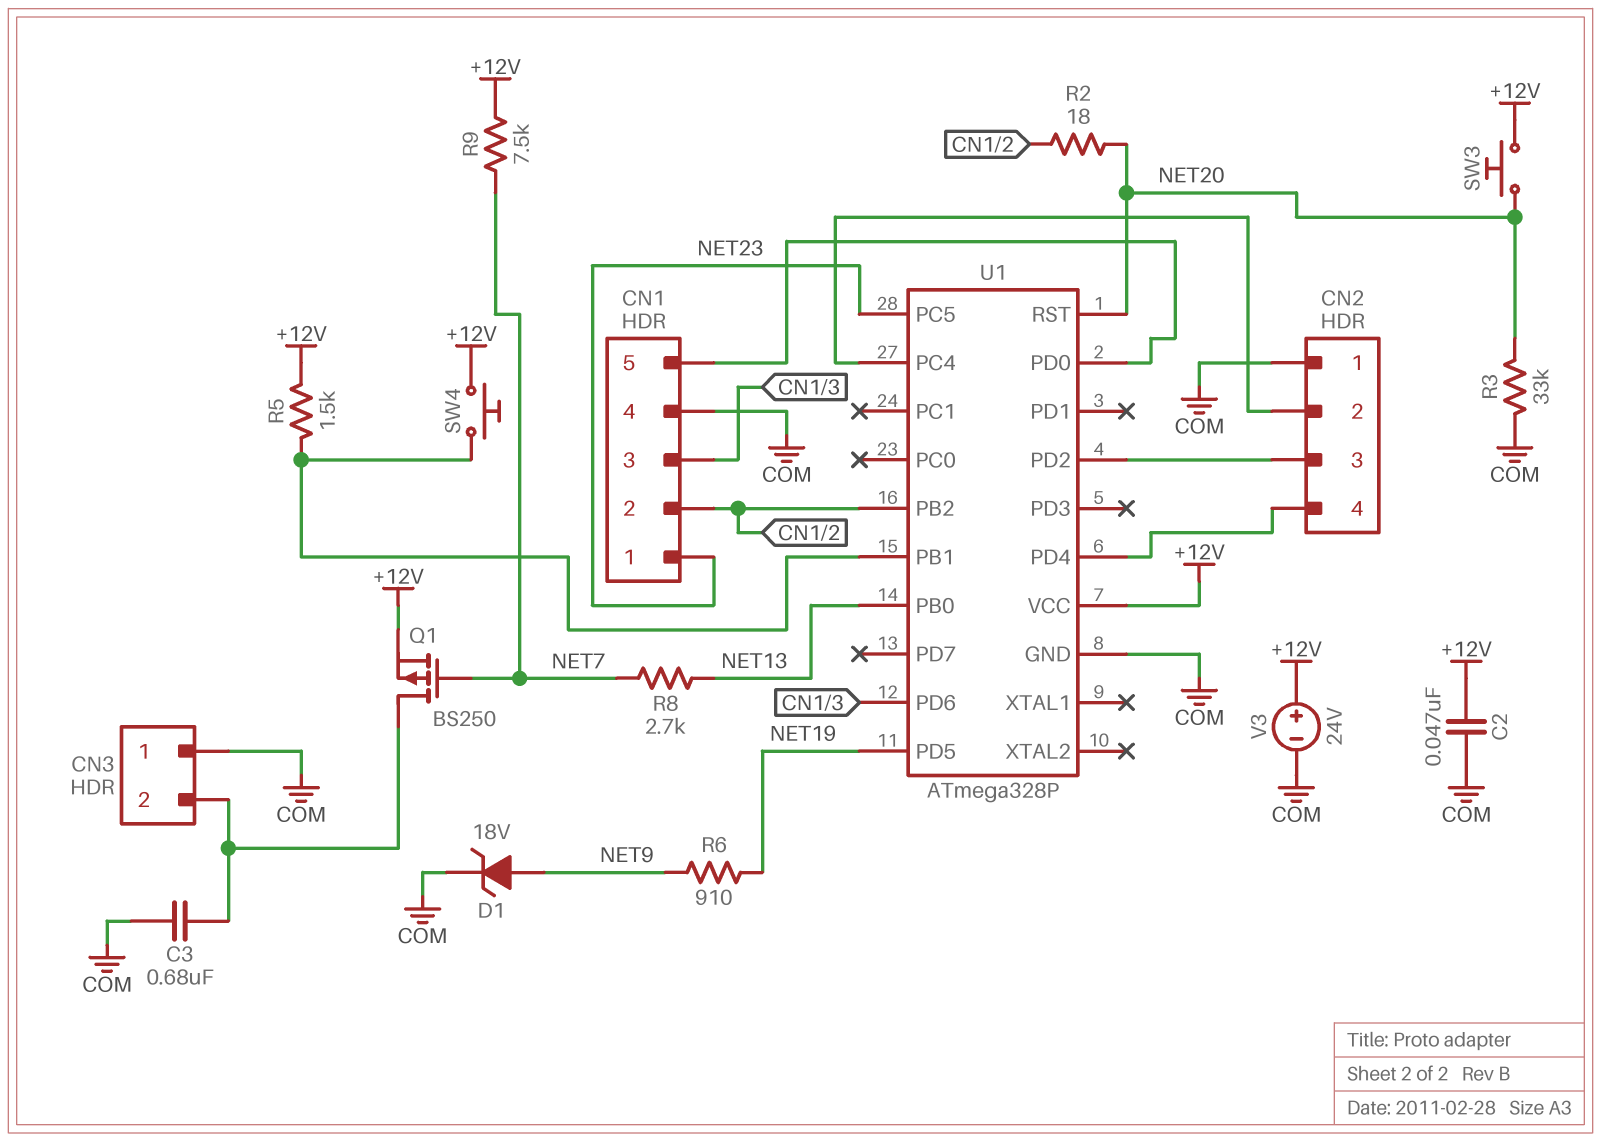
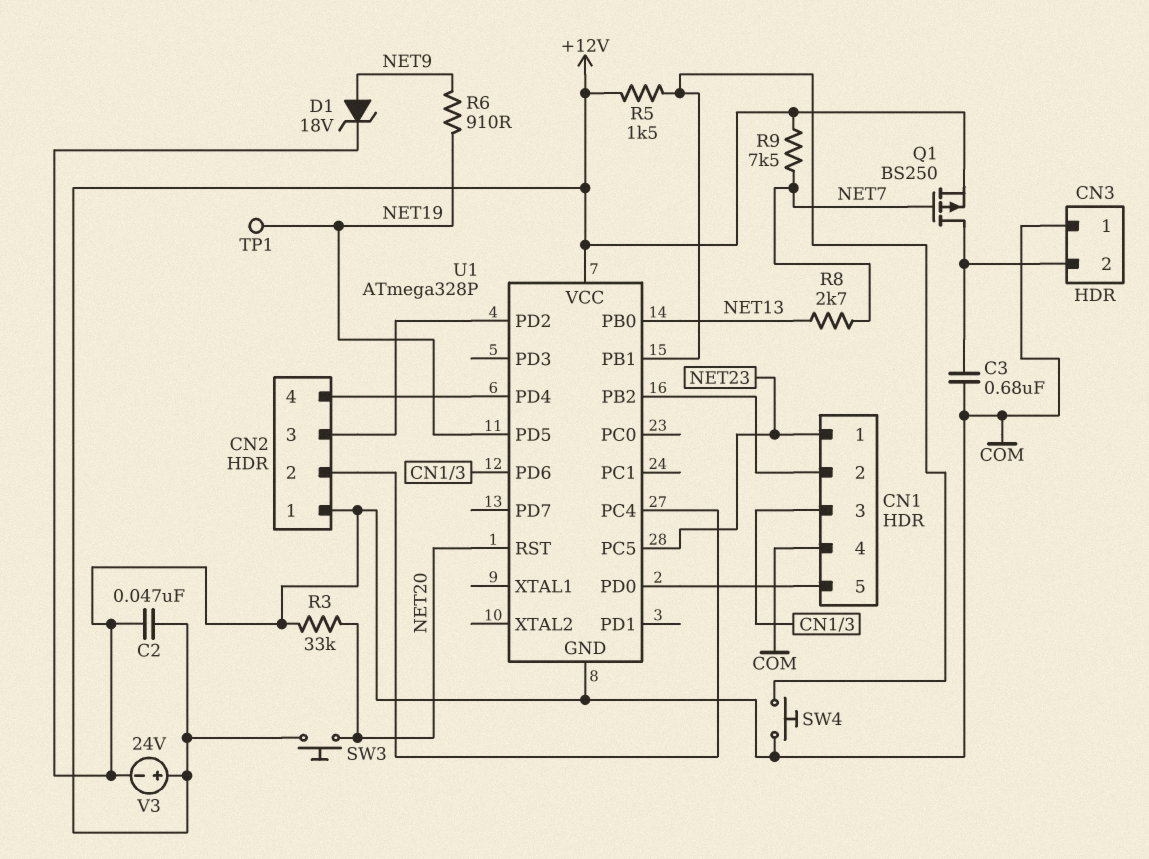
R2: 18 (CN1/2, NET20) -> none
SW4: button (+12V, U1/PB1) -> button (COM, U1/PB1)
TP1: none -> test point (NET19)

